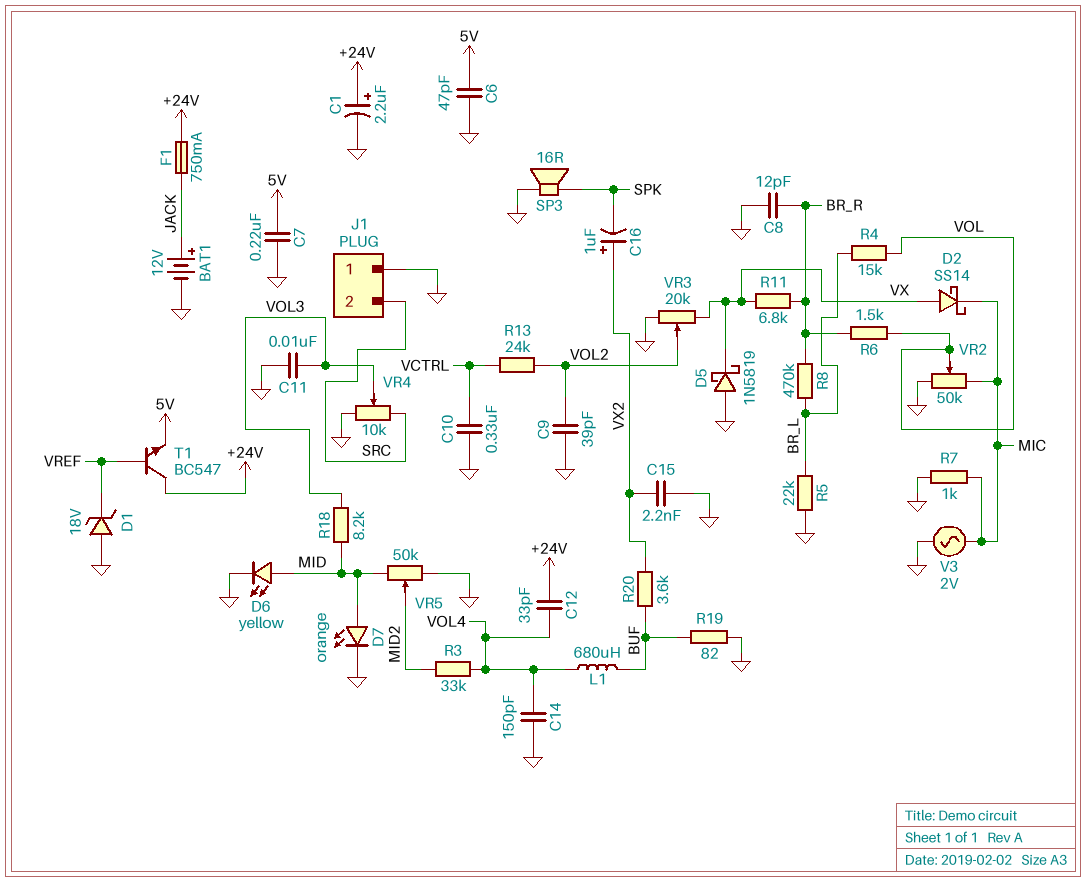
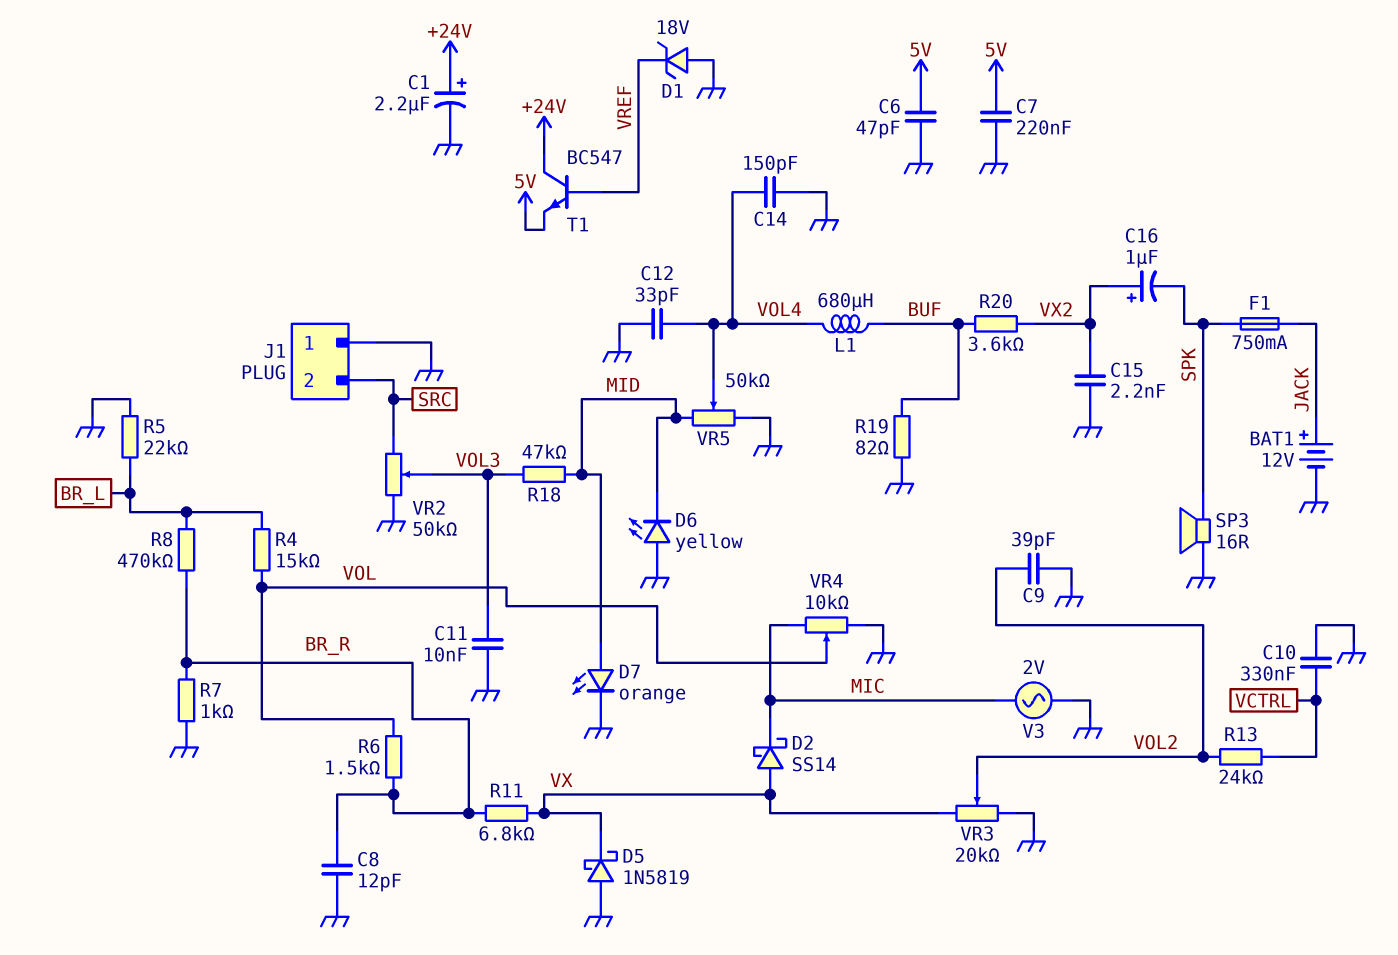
C12: 33pF (+24V, VOL4) -> 33pF (GND, VOL4)
D6: LED yellow (A MID, K GND) -> LED yellow (A GND, K MID)
F1: 750mA (+24V, JACK) -> 750mA (JACK, SPK)
R3: 33k (MID2, VOL4) -> none
R7: 1k (GND, MIC) -> 1k (BR_R, GND)
R18: 8.2k (MID, VOL3) -> 47k (MID, VOL3)
VR2: 50k (GND, MIC, wiper VOL) -> 50k (GND, SRC, wiper VOL3)
VR4: 10k (GND, SRC, wiper VOL3) -> 10k (GND, MIC, wiper VOL)
VR5: 50k (GND, MID, wiper MID2) -> 50k (GND, MID, wiper VOL4)

